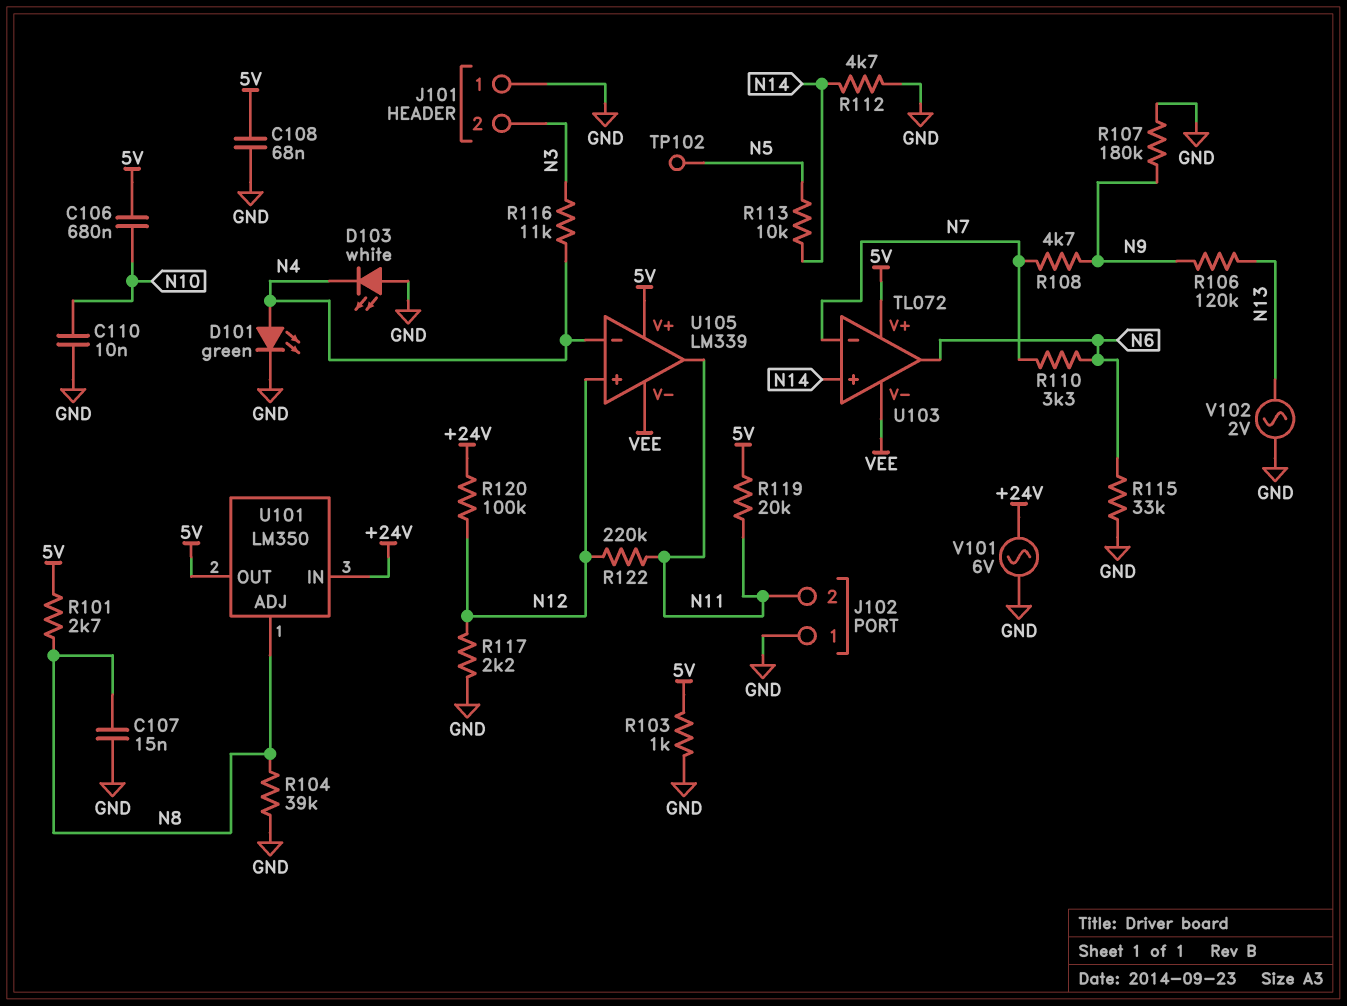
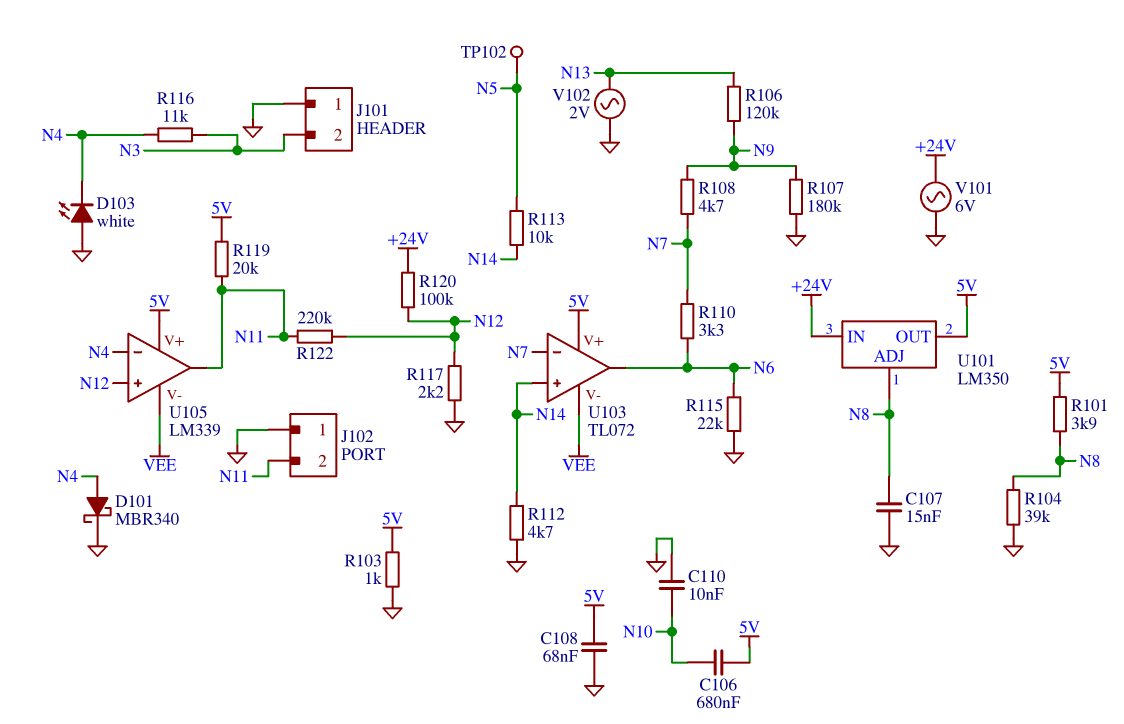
D101: LED green (A N4, K GND) -> schottky MBR340 (A N4, K GND)
R101: 2.7k (5V, N8) -> 3.9k (5V, N8)
R115: 33k (GND, N6) -> 22k (GND, N6)

